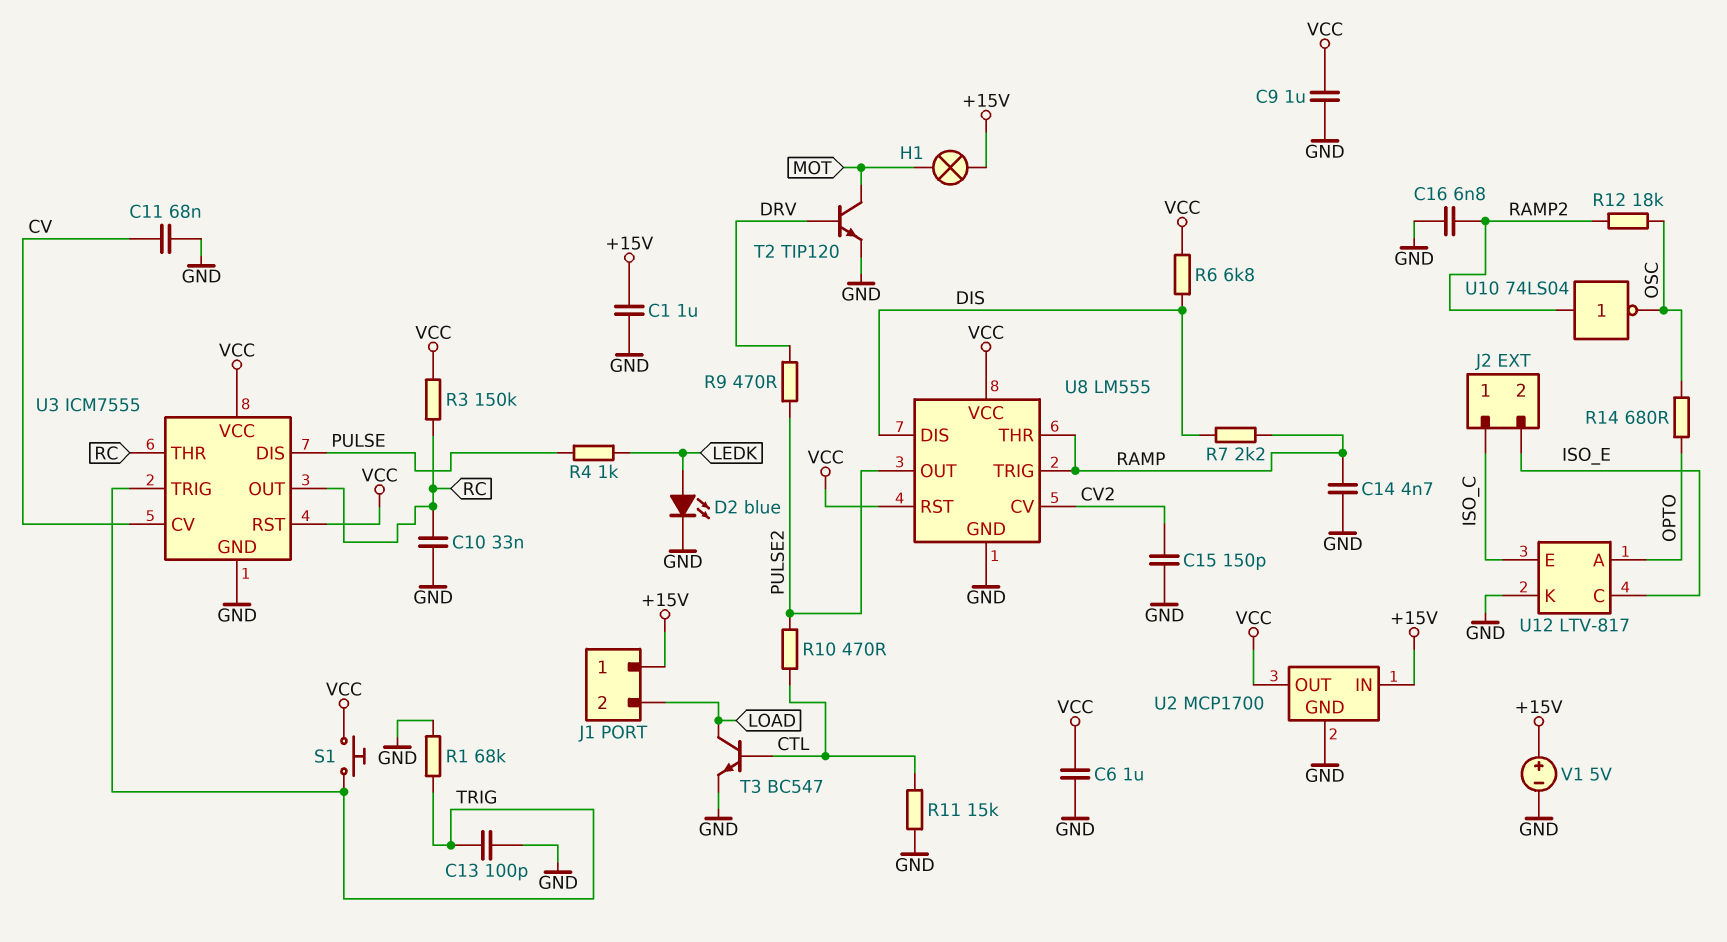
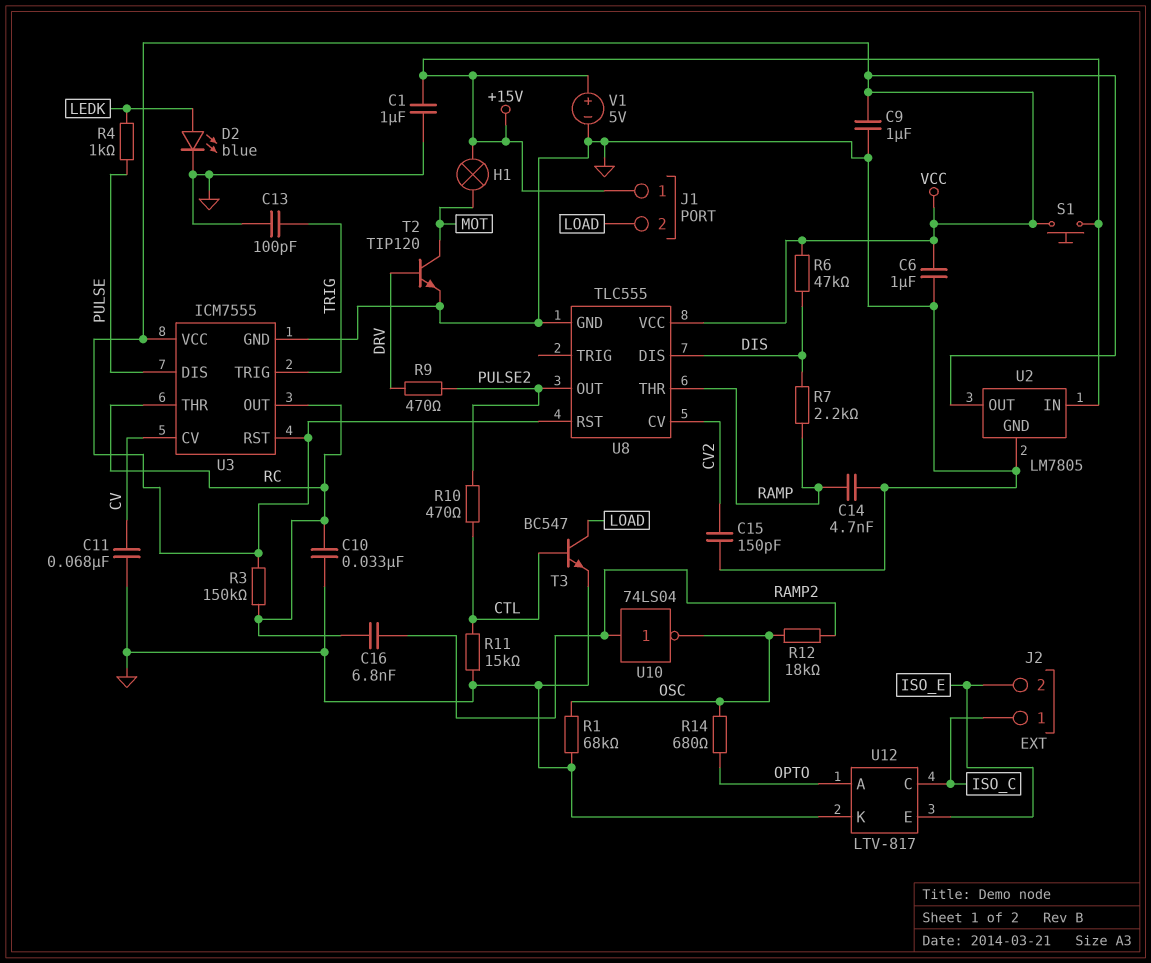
C16: 6.8nF (GND, RAMP2) -> 6.8nF (RAMP2, RC)
R1: 68k (GND, TRIG) -> 68k (GND, OSC)
R6: 6.8k (DIS, VCC) -> 47k (DIS, VCC)
S1: button (TRIG, VCC) -> button (+15V, VCC)
U2: MCP1700 -> LM7805
U8: LM555 -> TLC555
U8 pin TRIG: RAMP -> none
U12 pin C: ISO_E -> ISO_C
U12 pin E: ISO_C -> ISO_E

